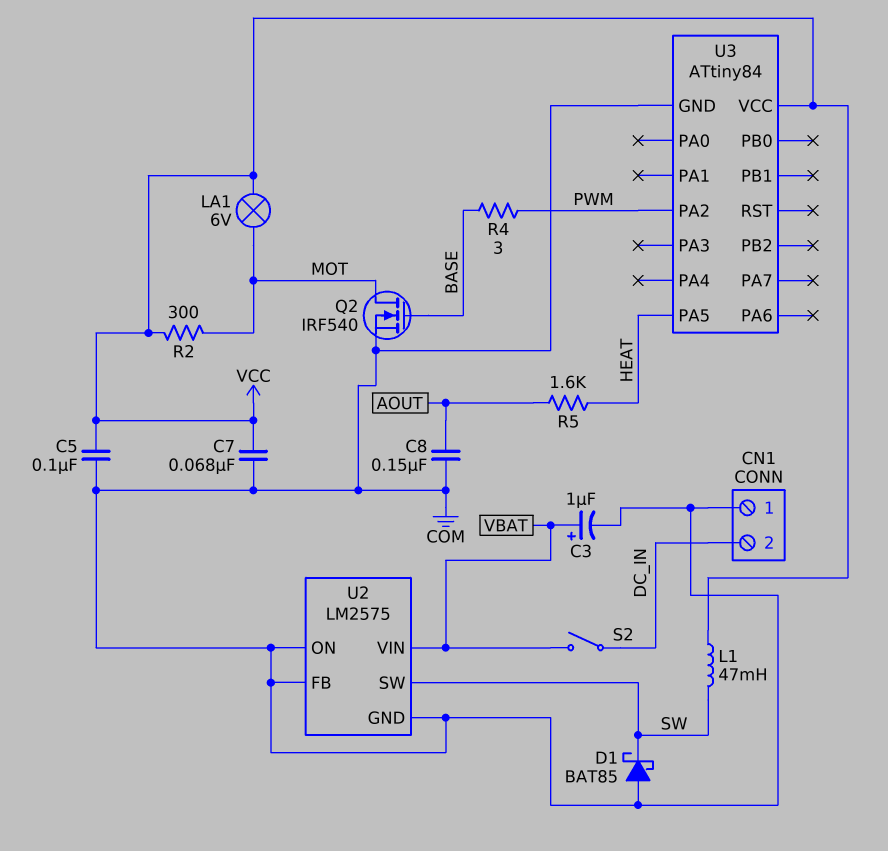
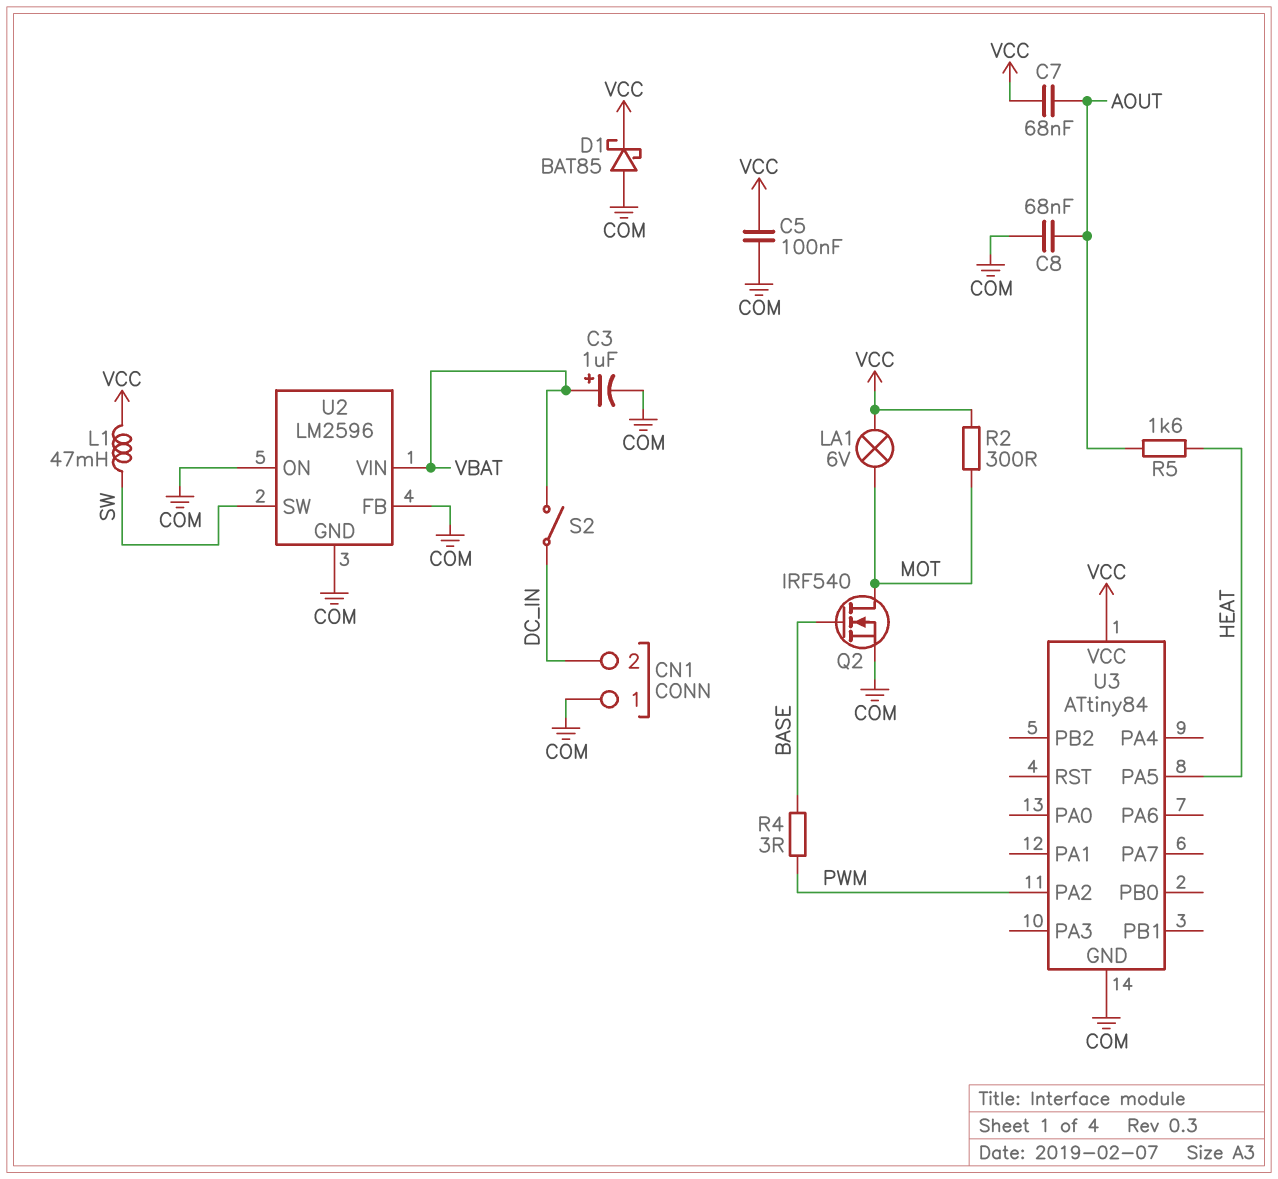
C7: 68nF (COM, VCC) -> 68nF (AOUT, VCC)
C8: 150nF (AOUT, COM) -> 68nF (AOUT, COM)
D1: schottky BAT85 (A COM, K SW) -> schottky BAT85 (A COM, K VCC)
U2: LM2575 -> LM2596

